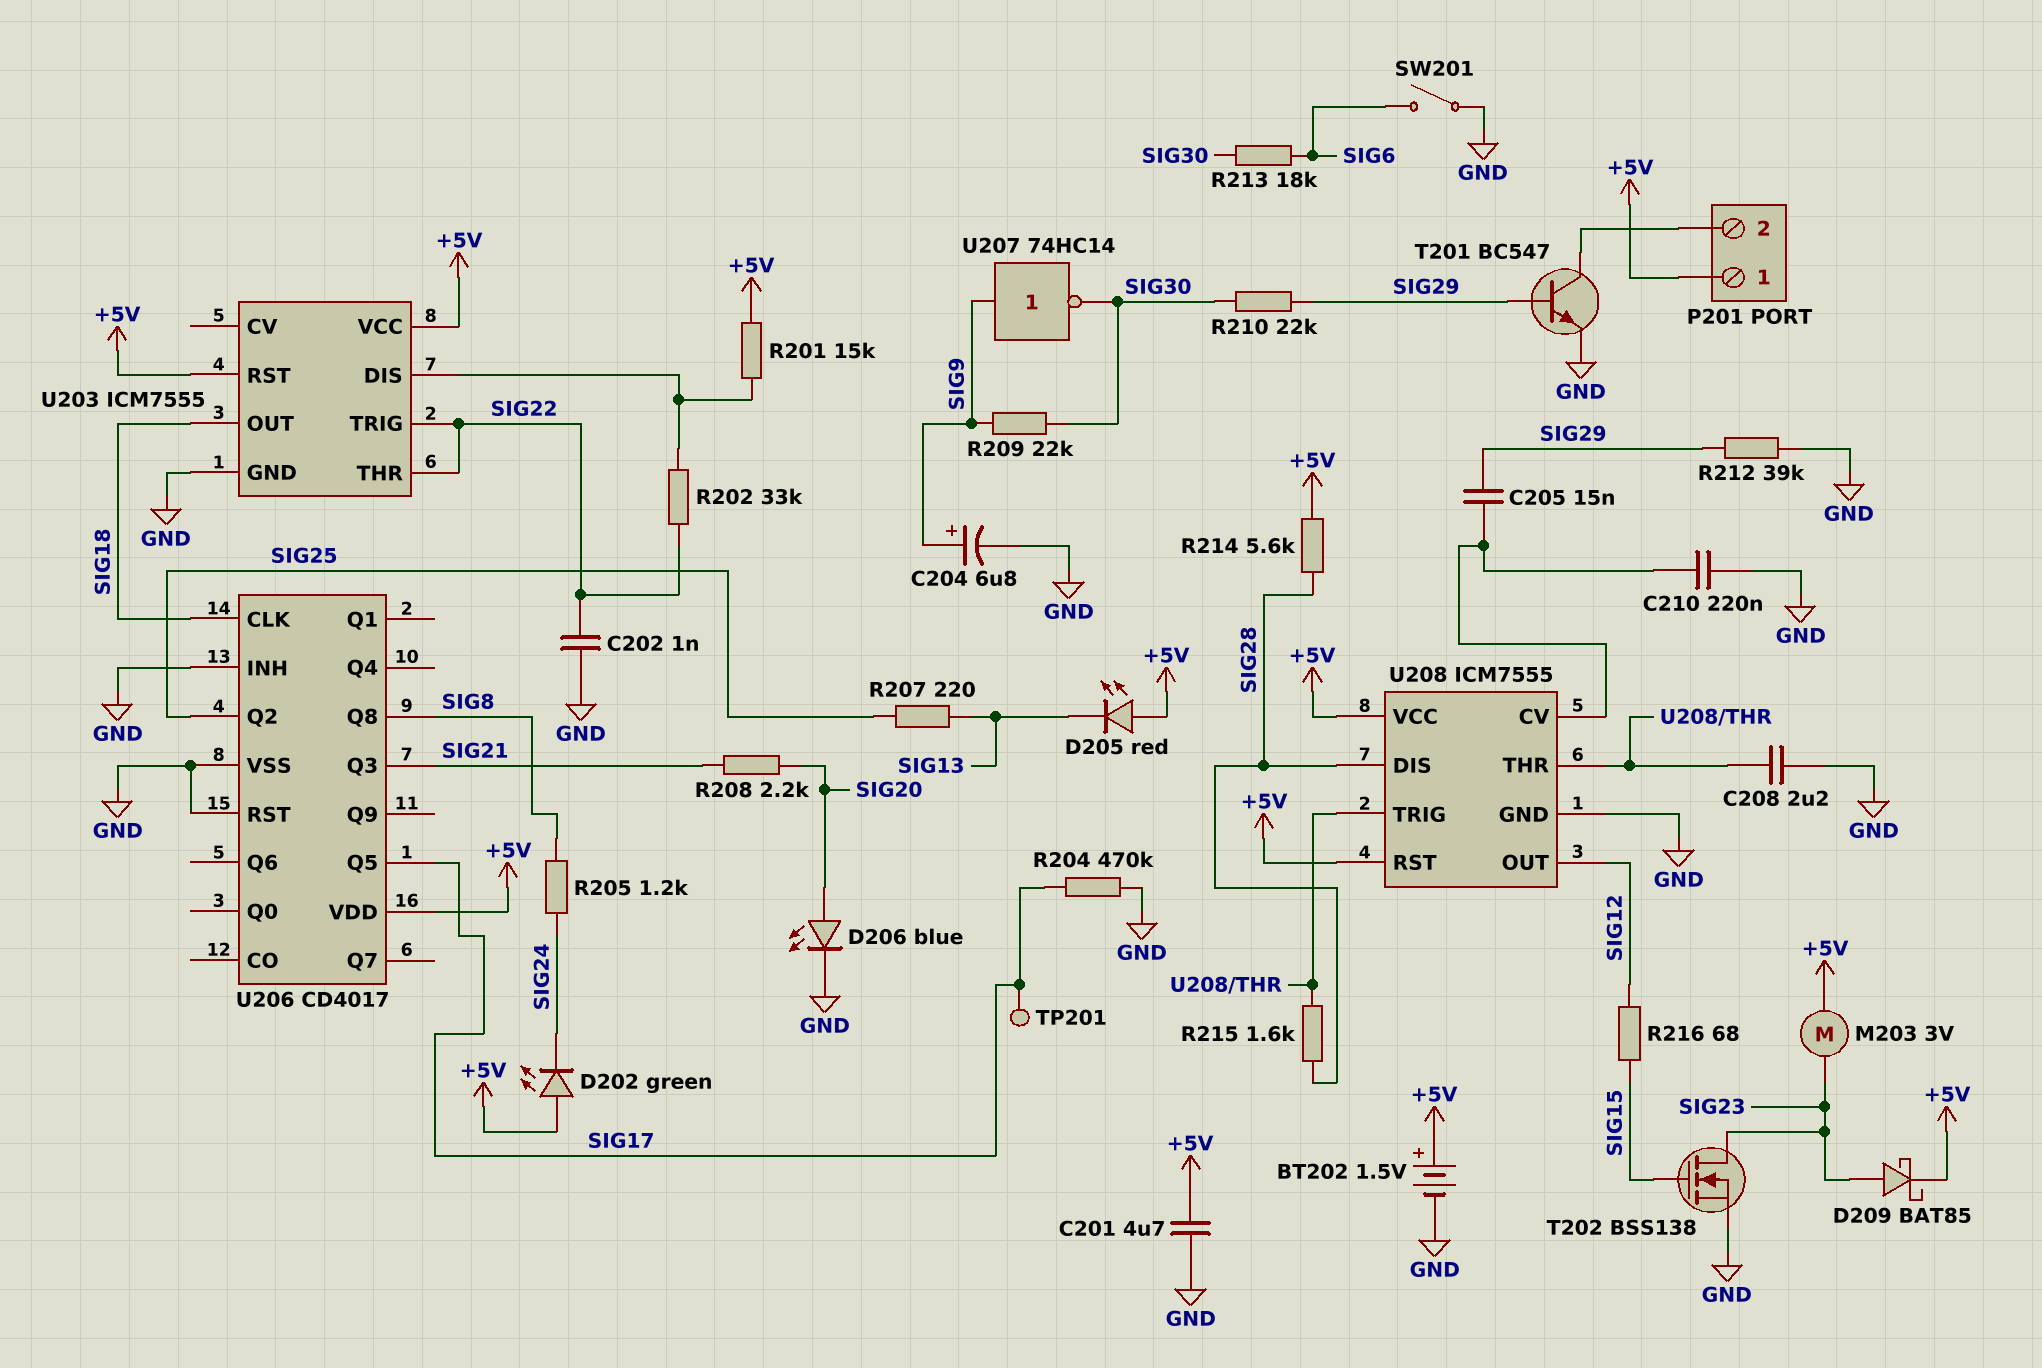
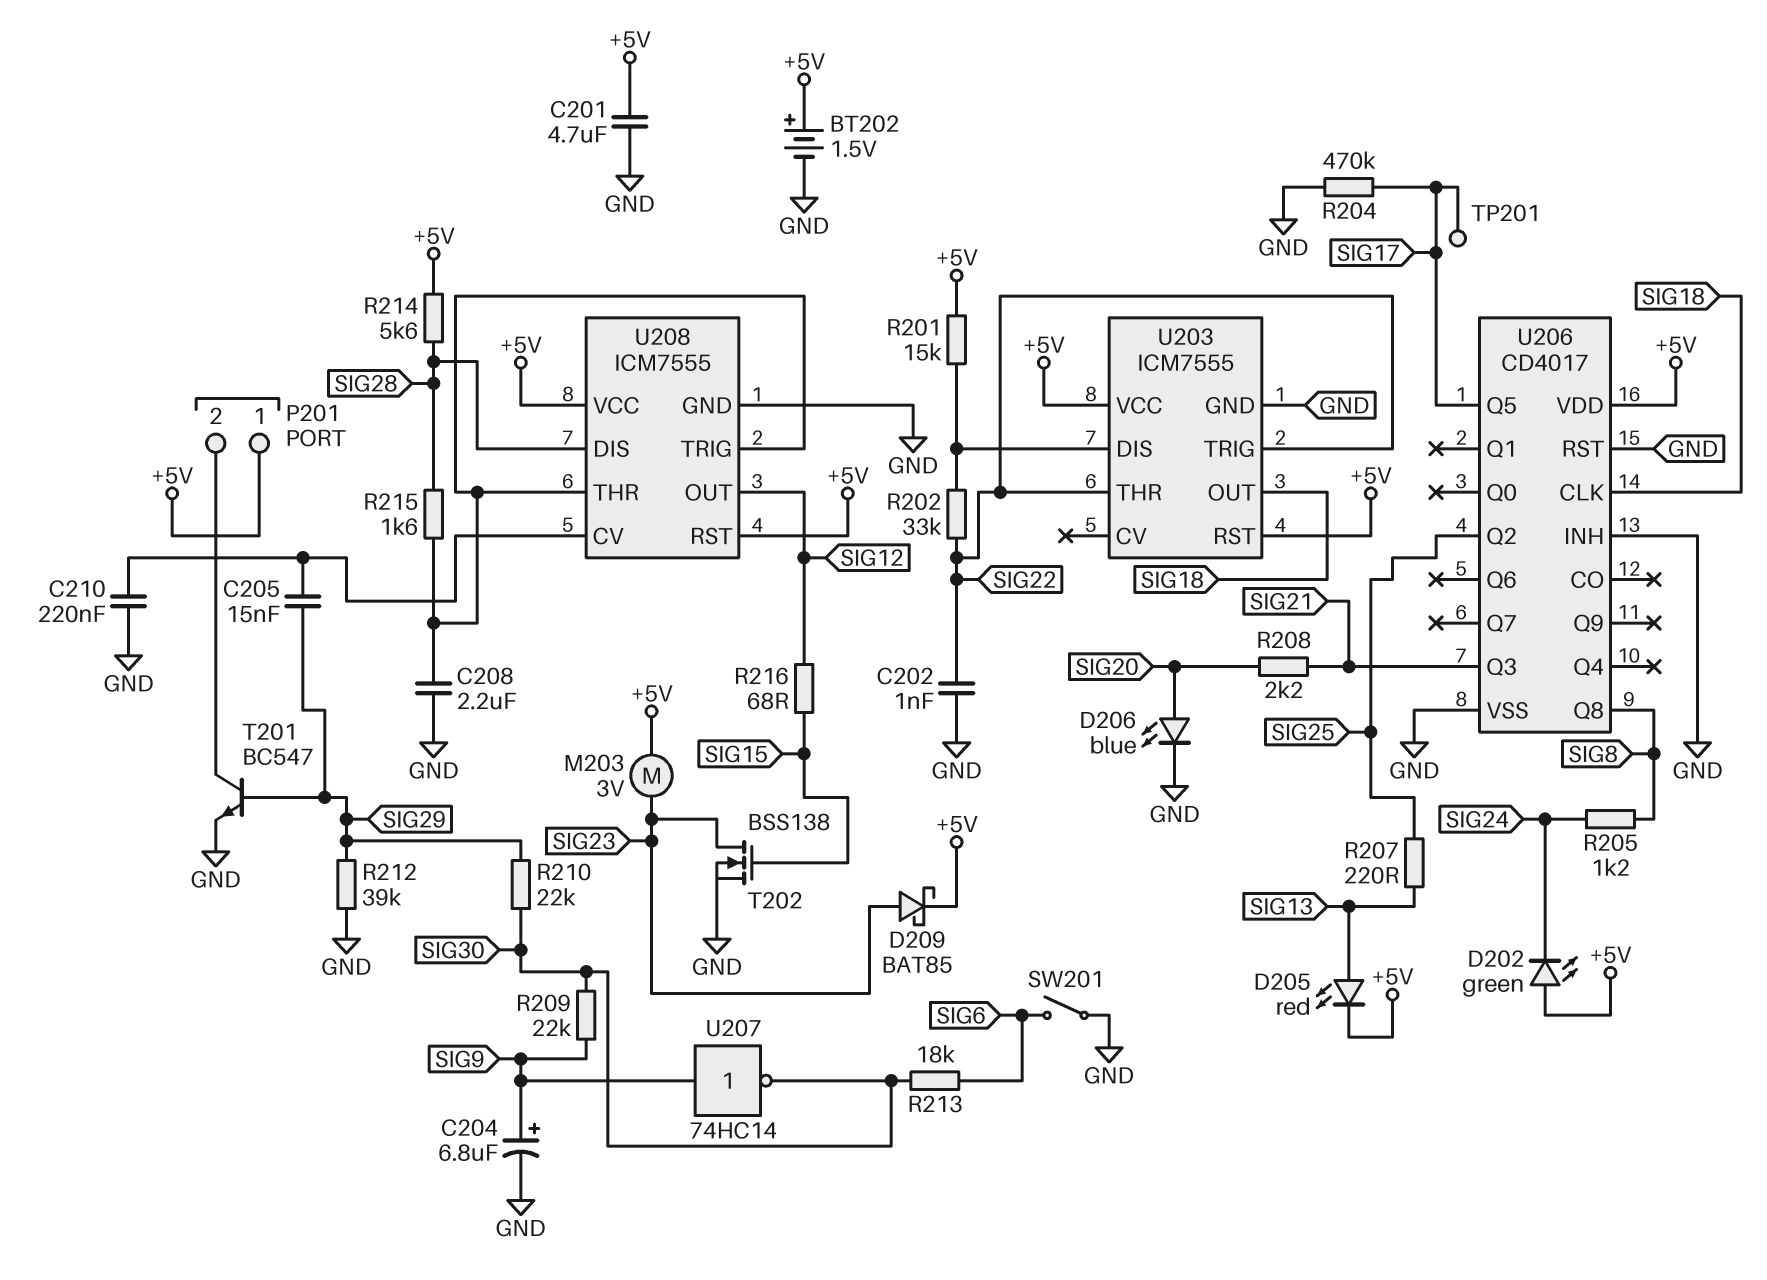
D205: LED red (A +5V, K SIG13) -> LED red (A SIG13, K +5V)

